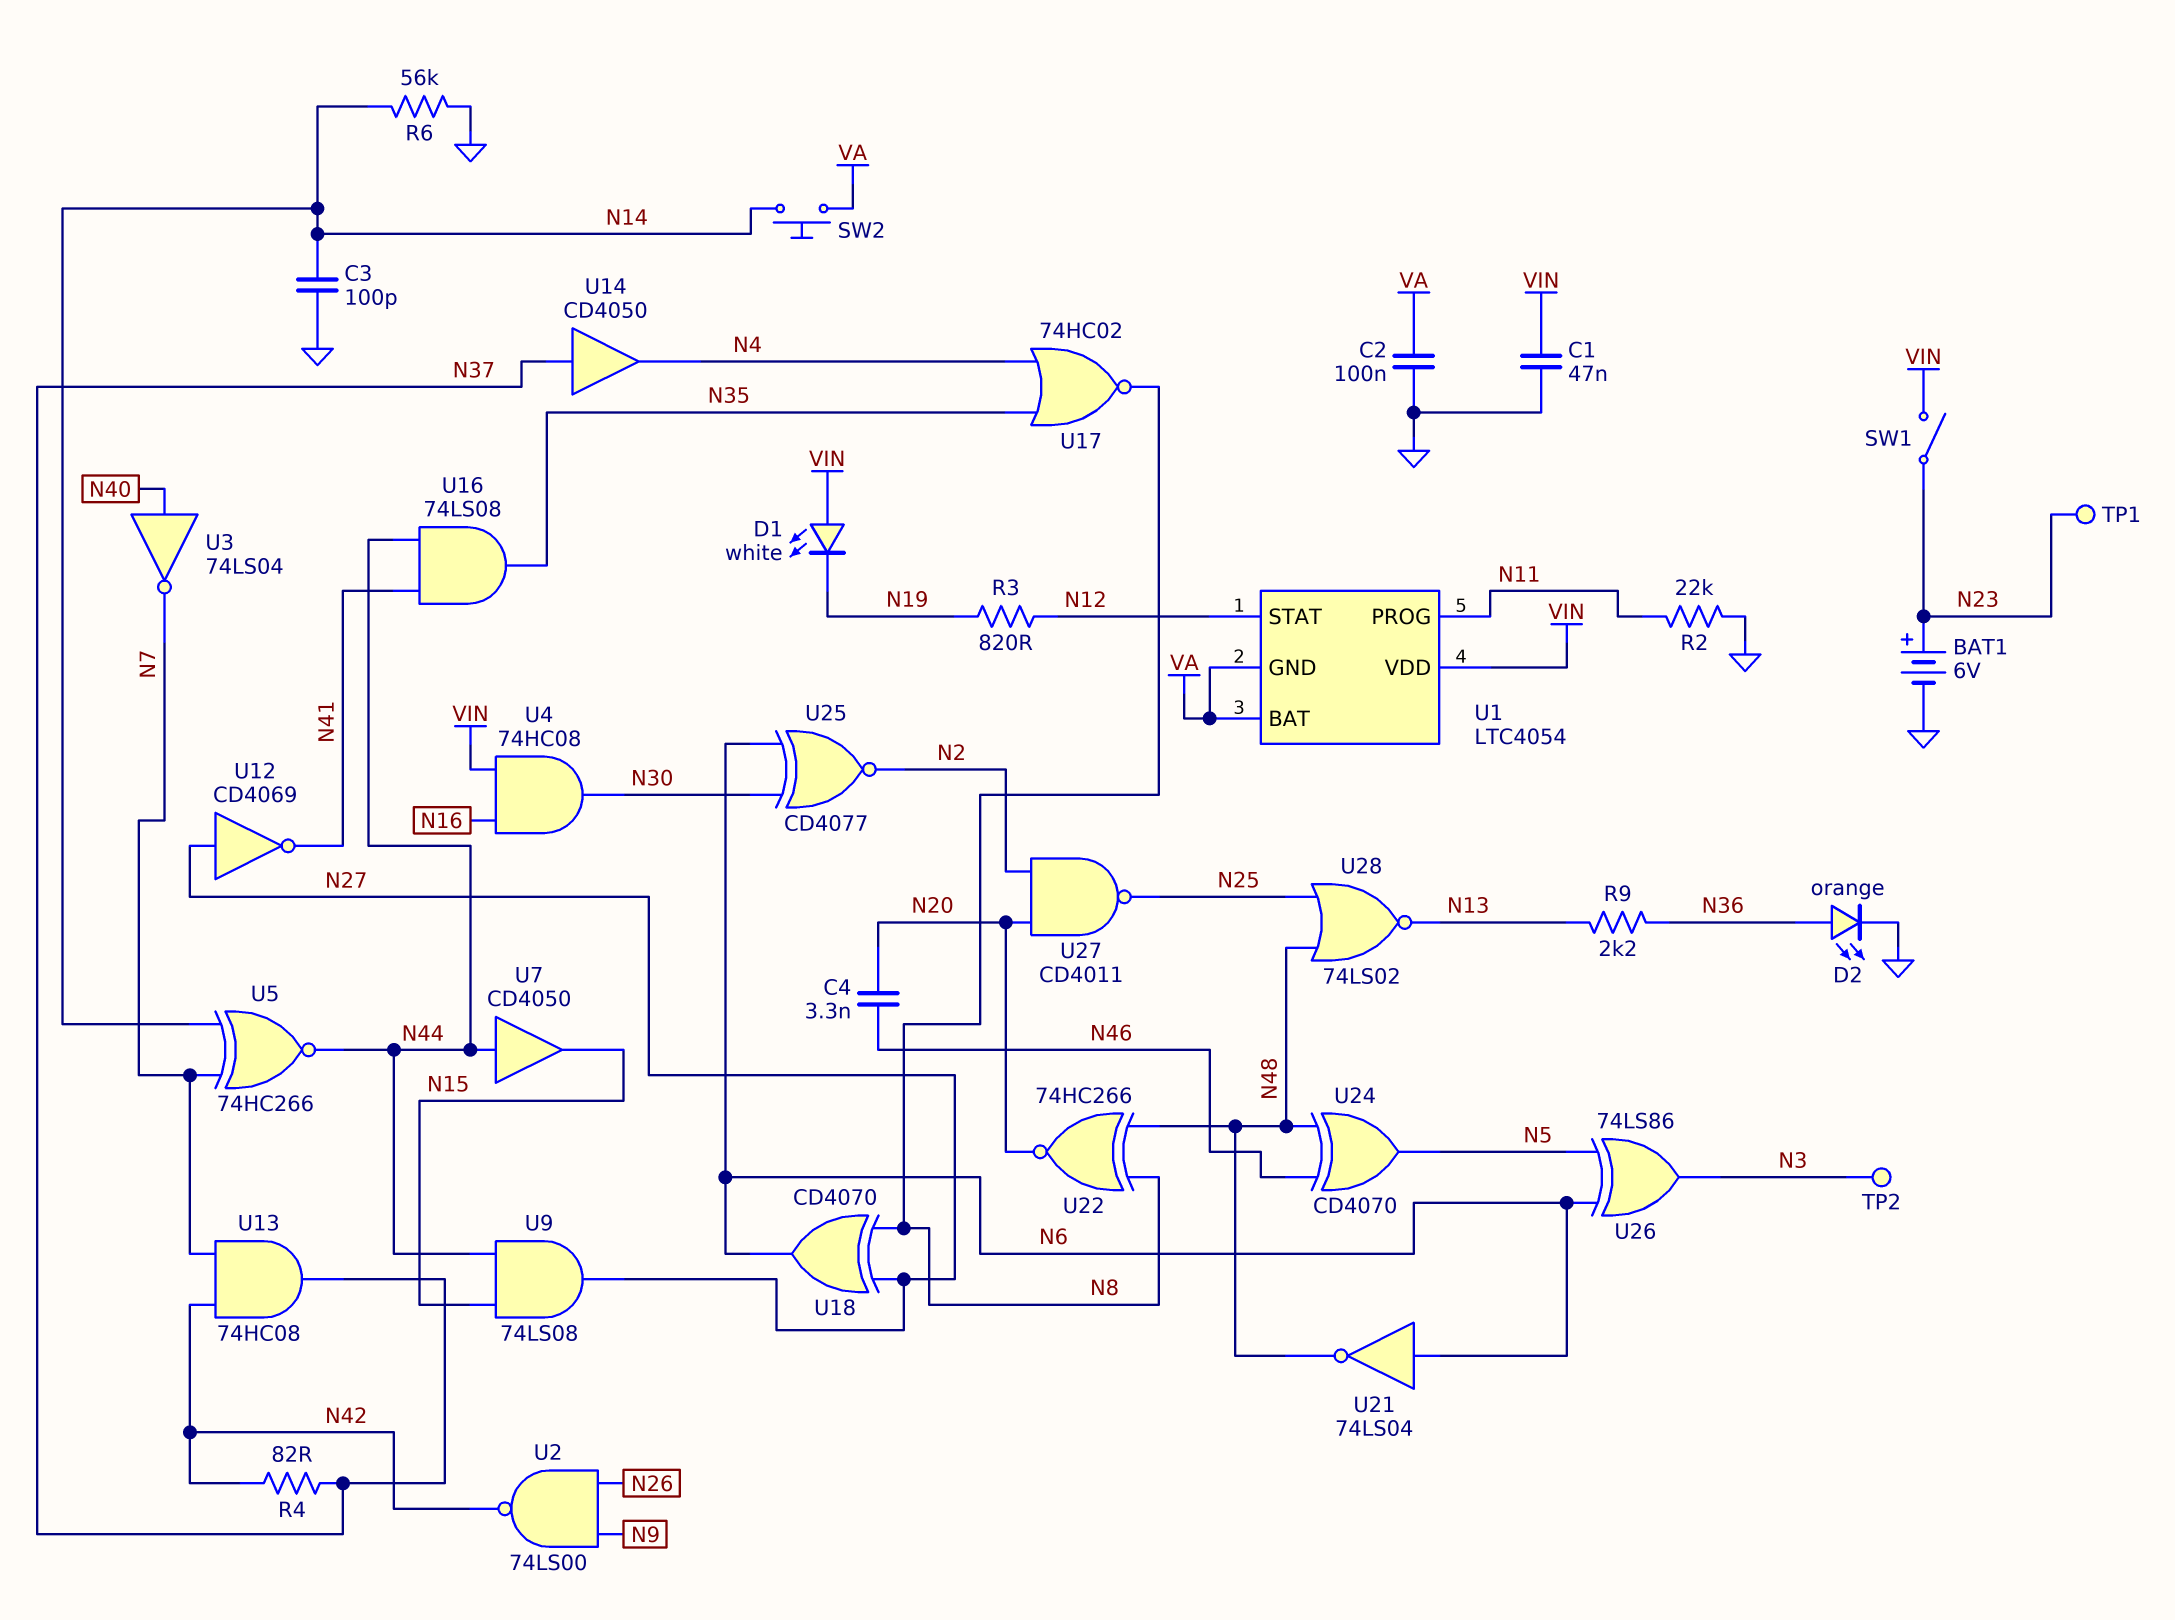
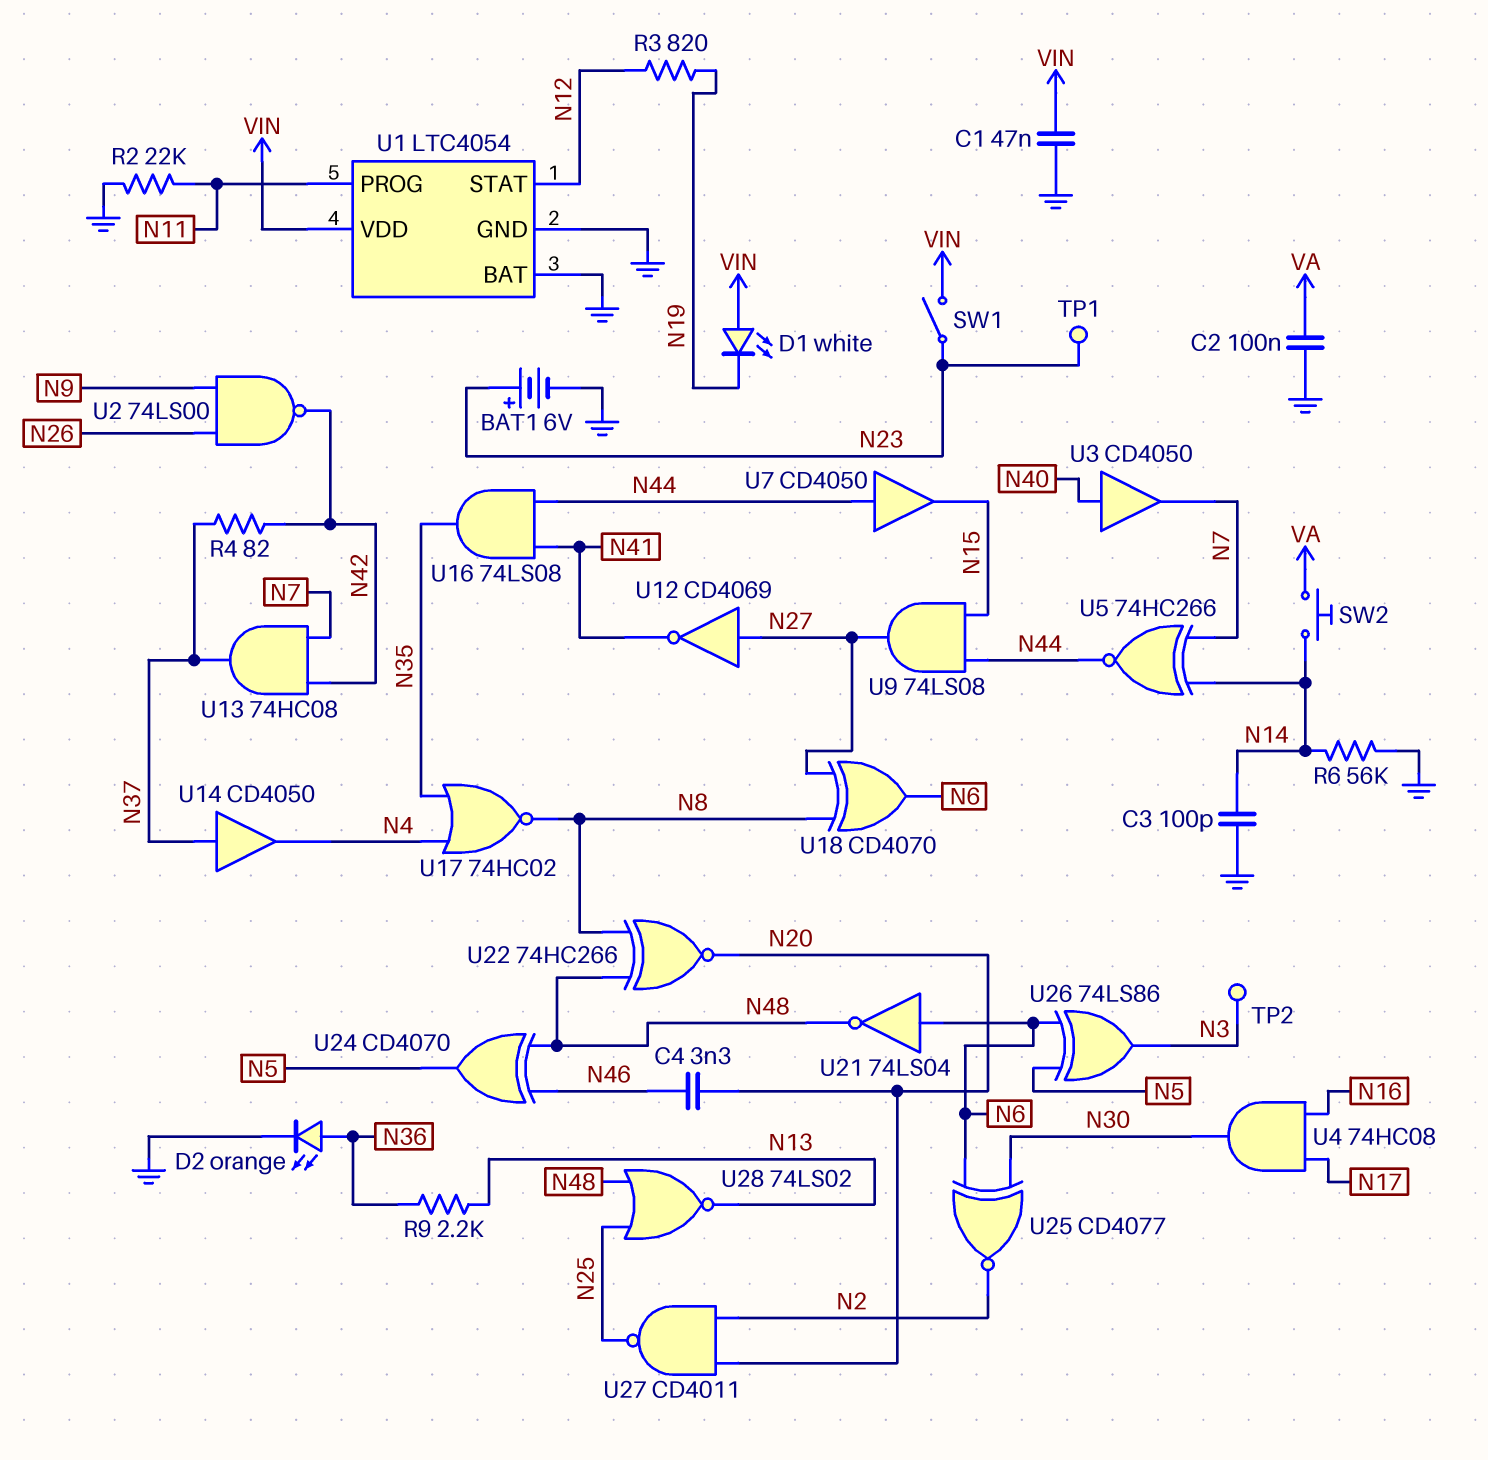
U1 pin BAT: VA -> GND
U1 pin GND: VA -> GND
U3: NOT 74LS04 (in N40, out N7) -> buffer CD4050 (in N40, out N7)
U4: AND 74HC08 (in N16, in VIN, out N30) -> AND 74HC08 (in N16, in N17, out N30)

